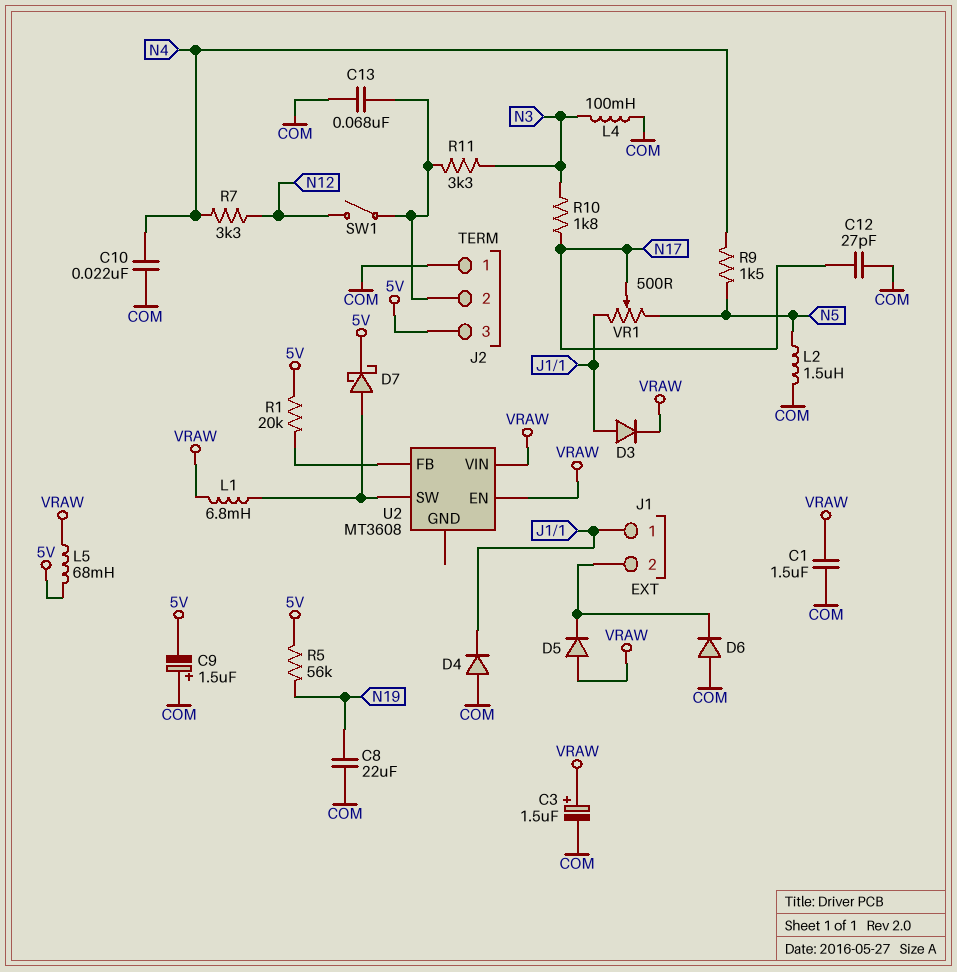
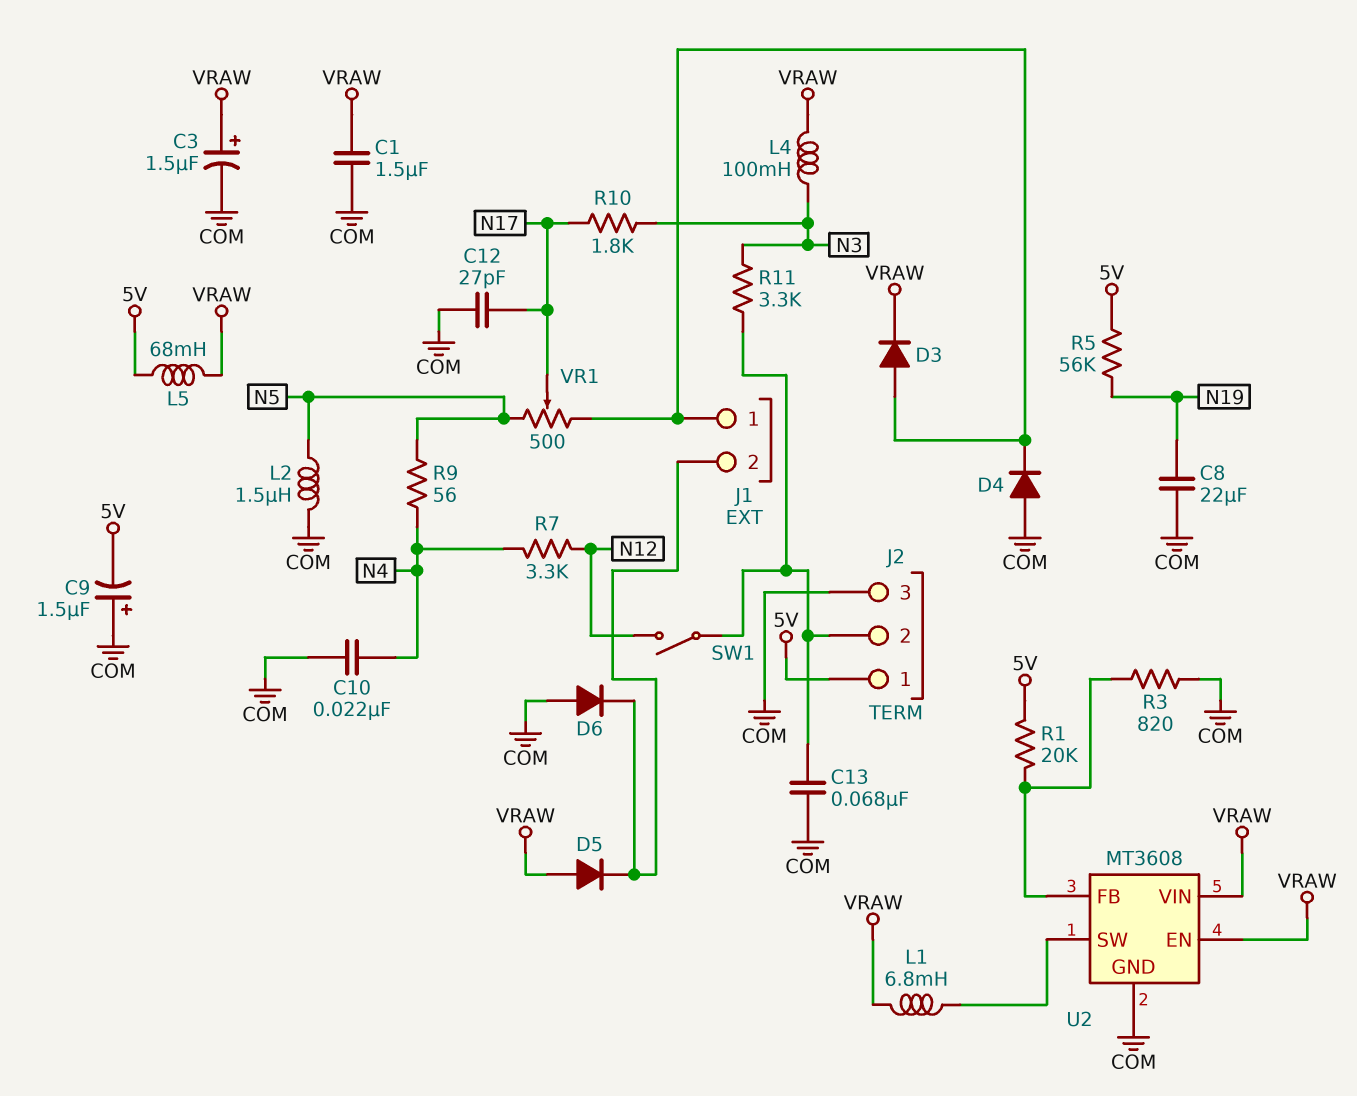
D7: schottky (A U2/SW, K 5V) -> none
J2 pin 1: COM -> 5V
J2 pin 3: 5V -> COM
L4: 100mH (COM, N3) -> 100mH (N3, VRAW)
R3: none -> 820 (COM, U2/FB)
R9: 1.5k (N4, N5) -> 56 (N4, N5)
U2 pin GND: none -> COM

